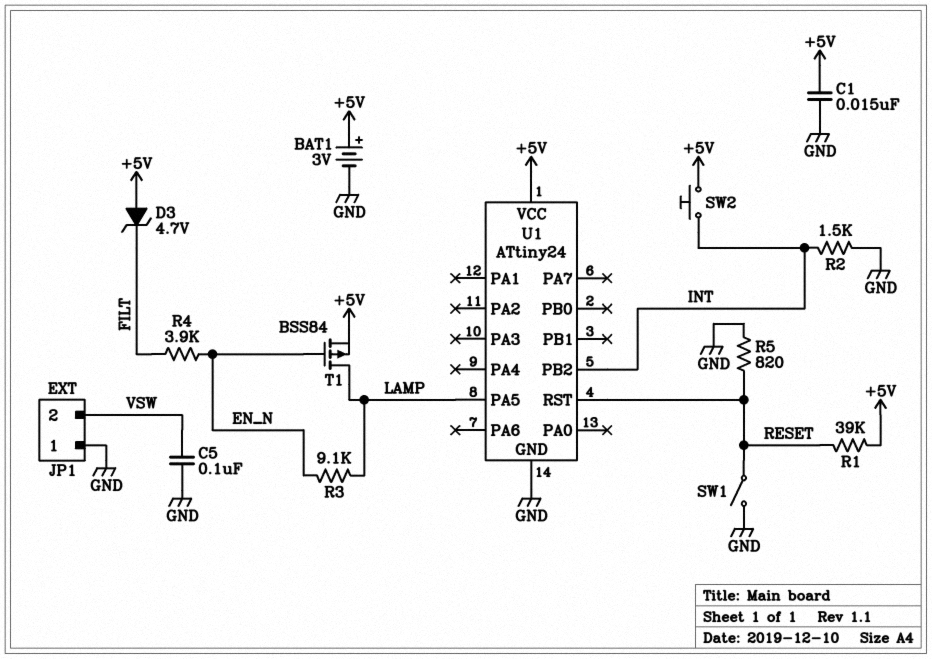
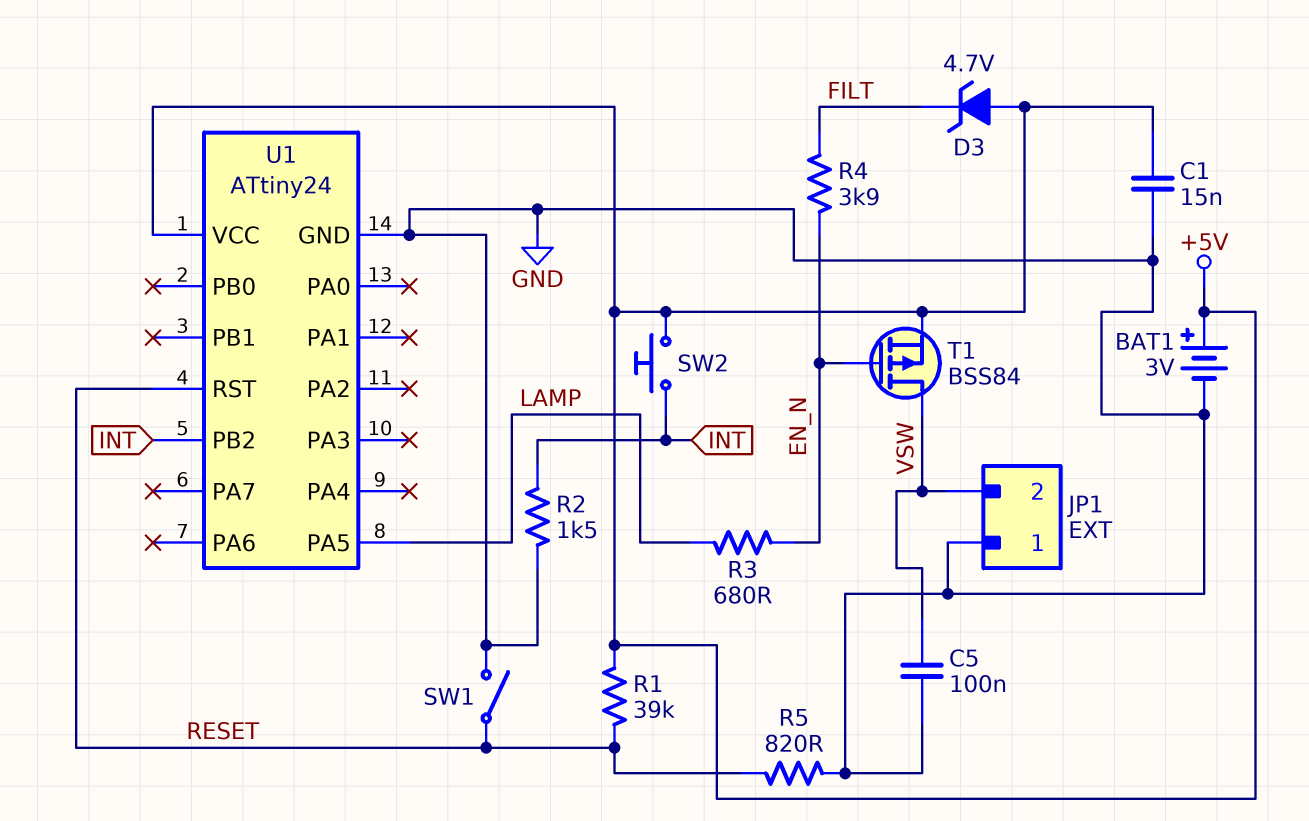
R3: 9.1k (EN_N, LAMP) -> 680 (EN_N, LAMP)
T1: PMOS BSS84 (G EN_N, D LAMP, S +5V) -> PMOS BSS84 (G EN_N, D VSW, S +5V)

